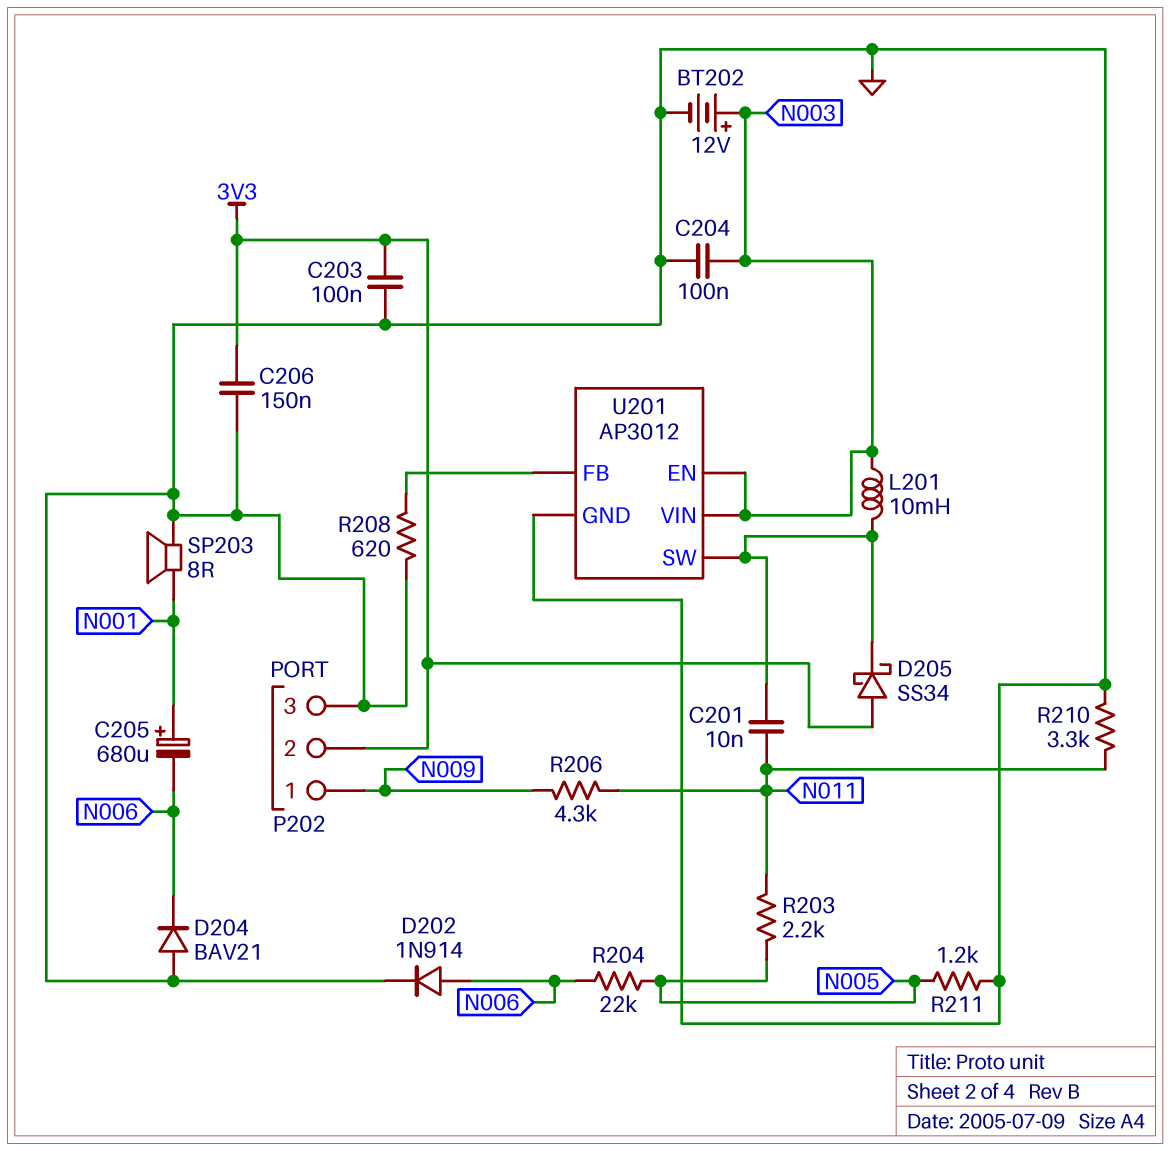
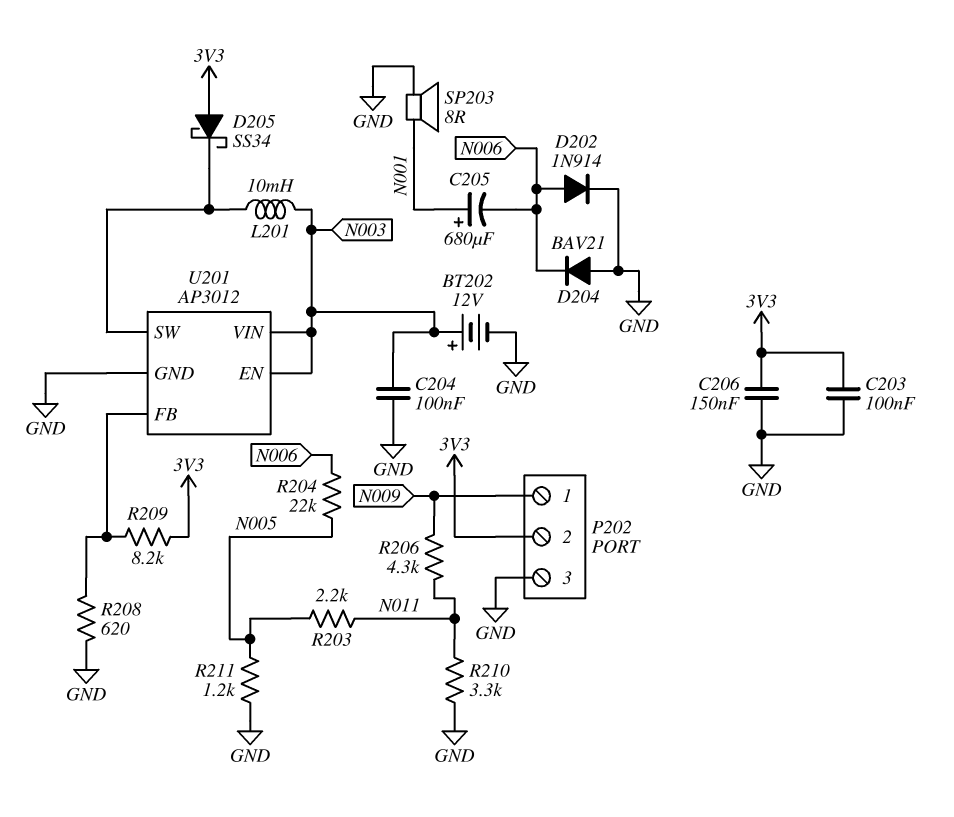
C201: 10nF (N011, U201/SW) -> none
R209: none -> 8.2k (3V3, U201/FB)

